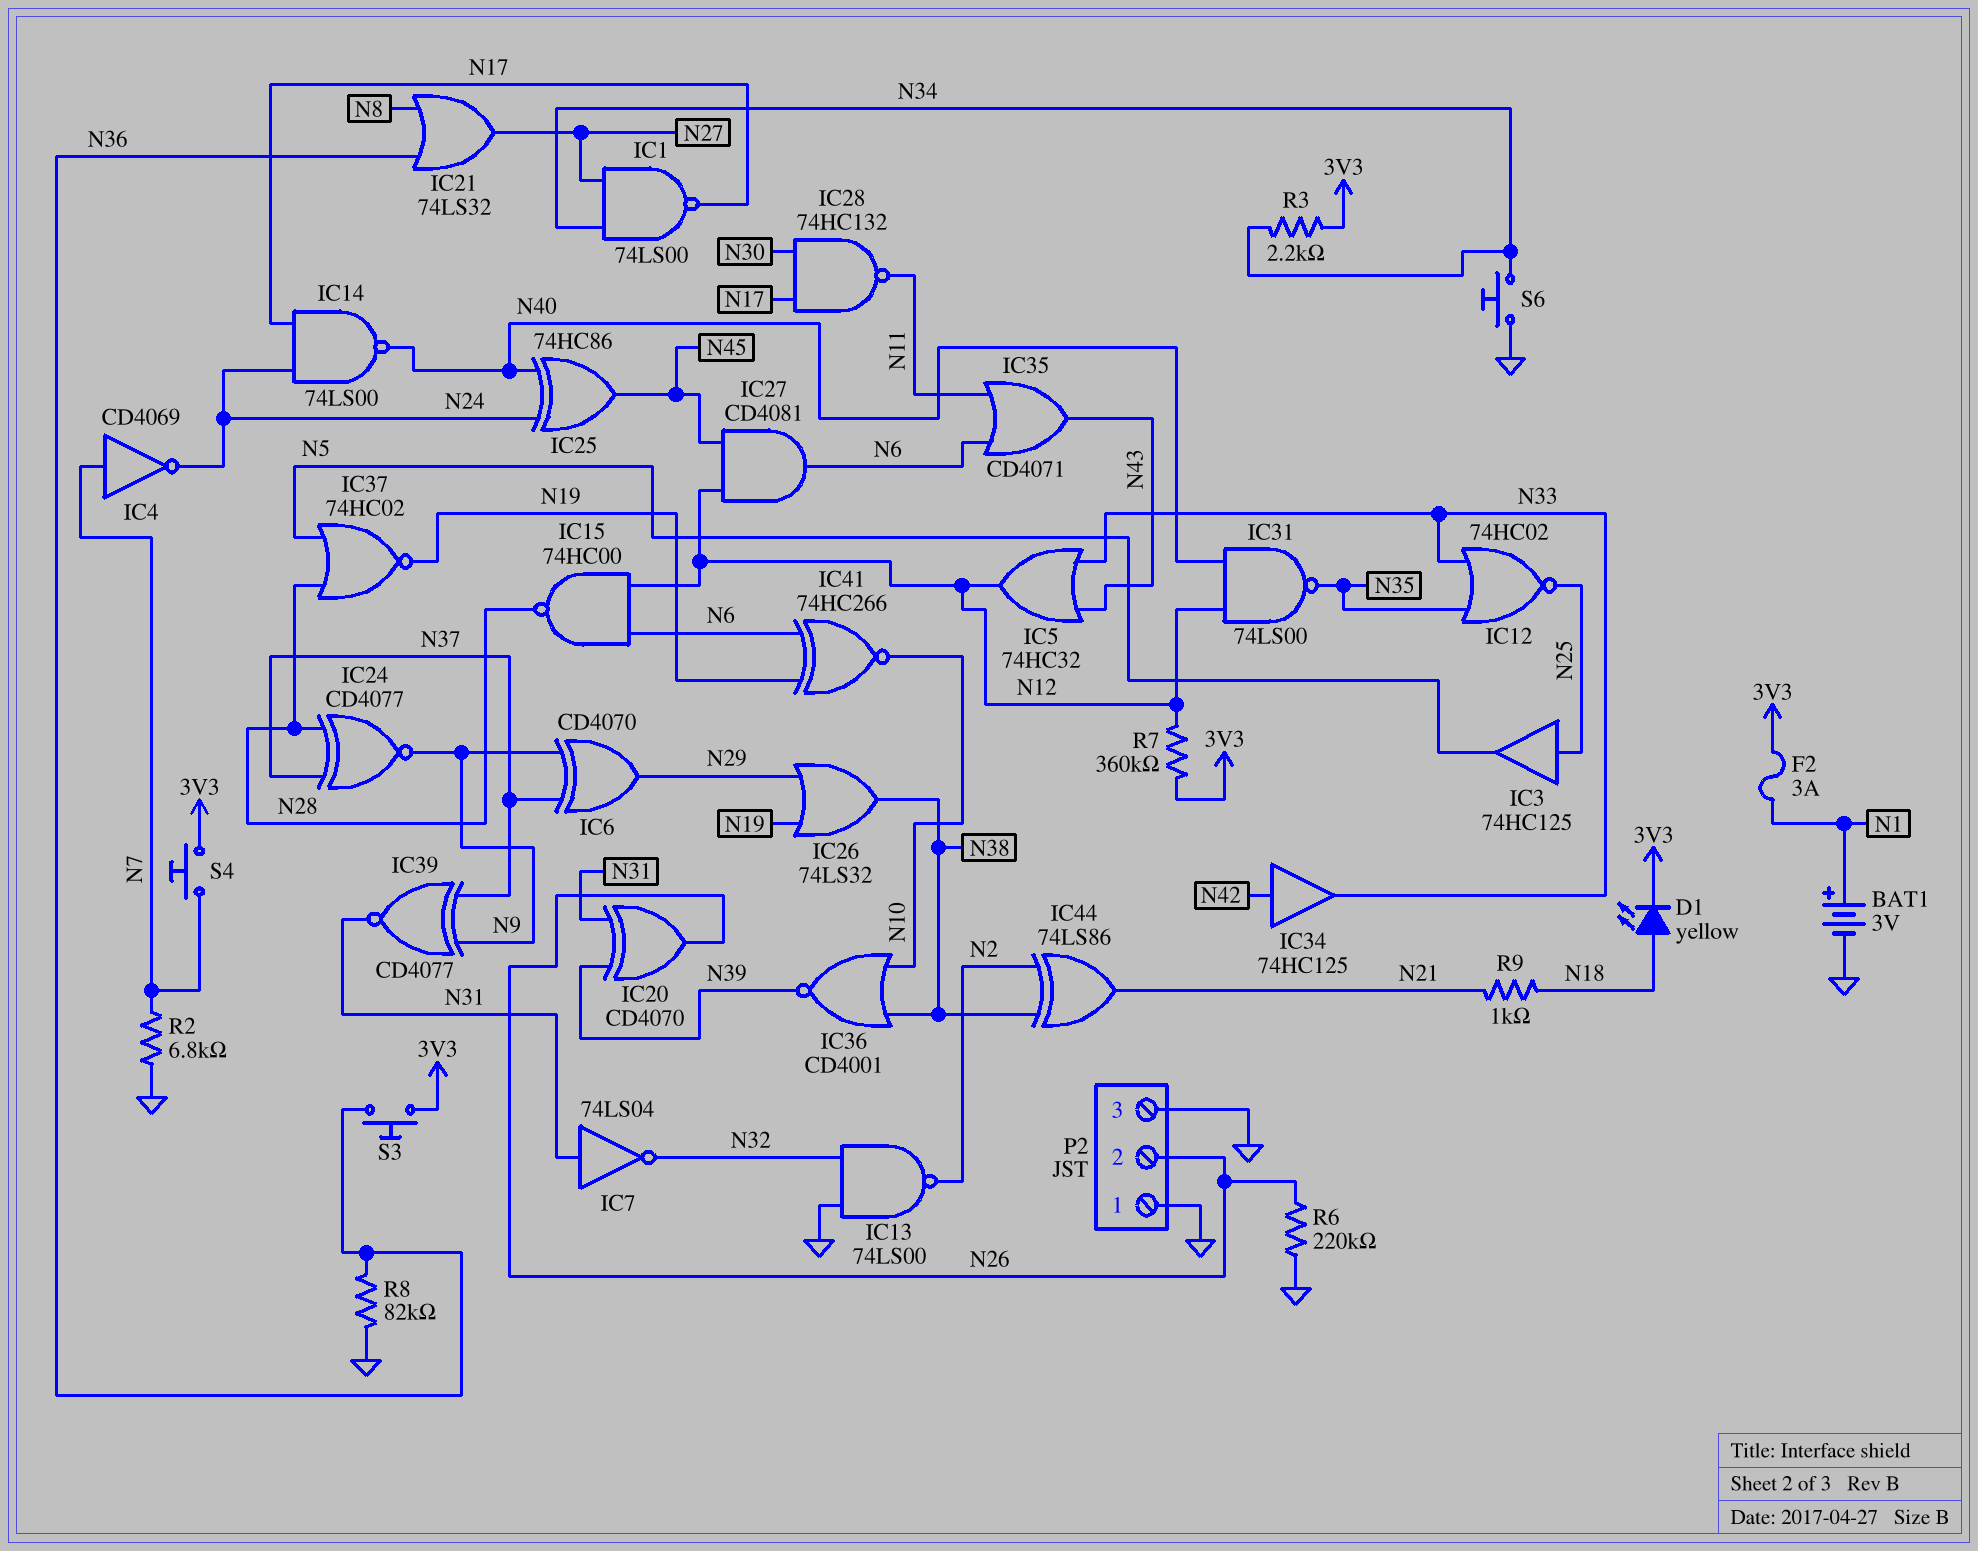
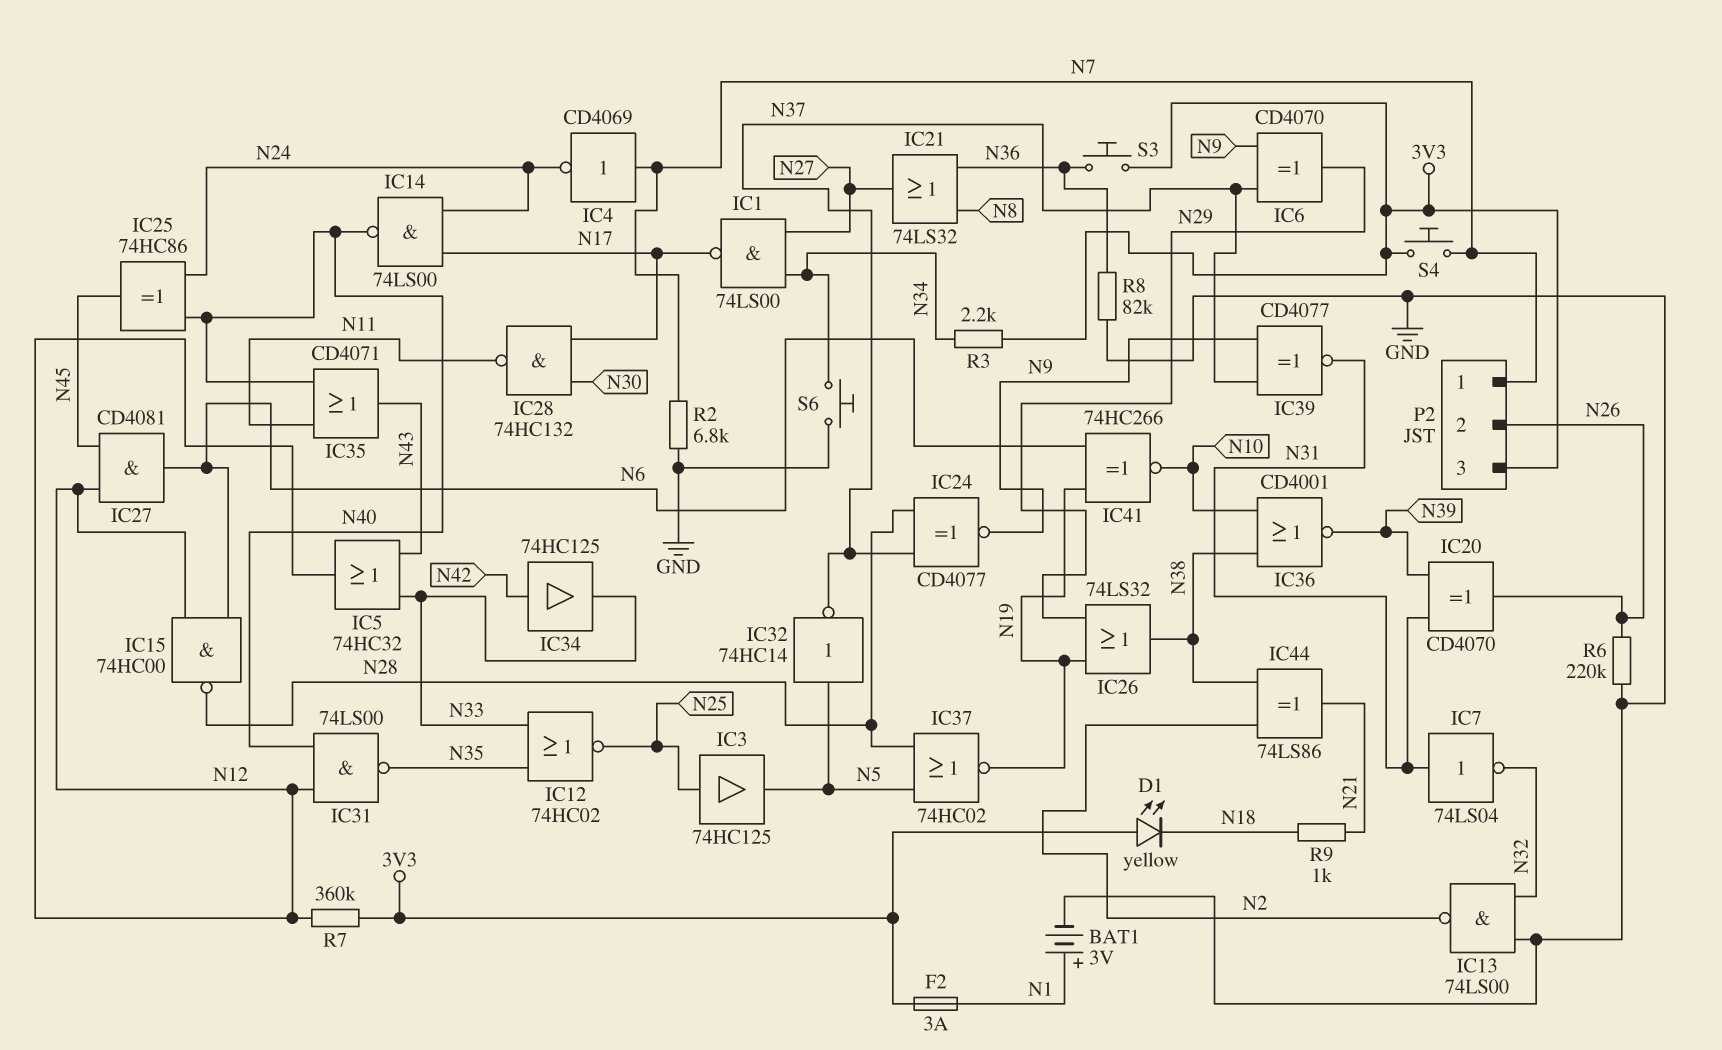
D1: LED yellow (A N18, K 3V3) -> LED yellow (A 3V3, K N18)
IC32: none -> NOT 74HC14 (in N5, out N37)
IC35: OR CD4071 (in N6, in N11, out N43) -> OR CD4071 (in N11, in N40, out N43)
P2 pin 1: GND -> N7
P2 pin 3: GND -> 3V3

